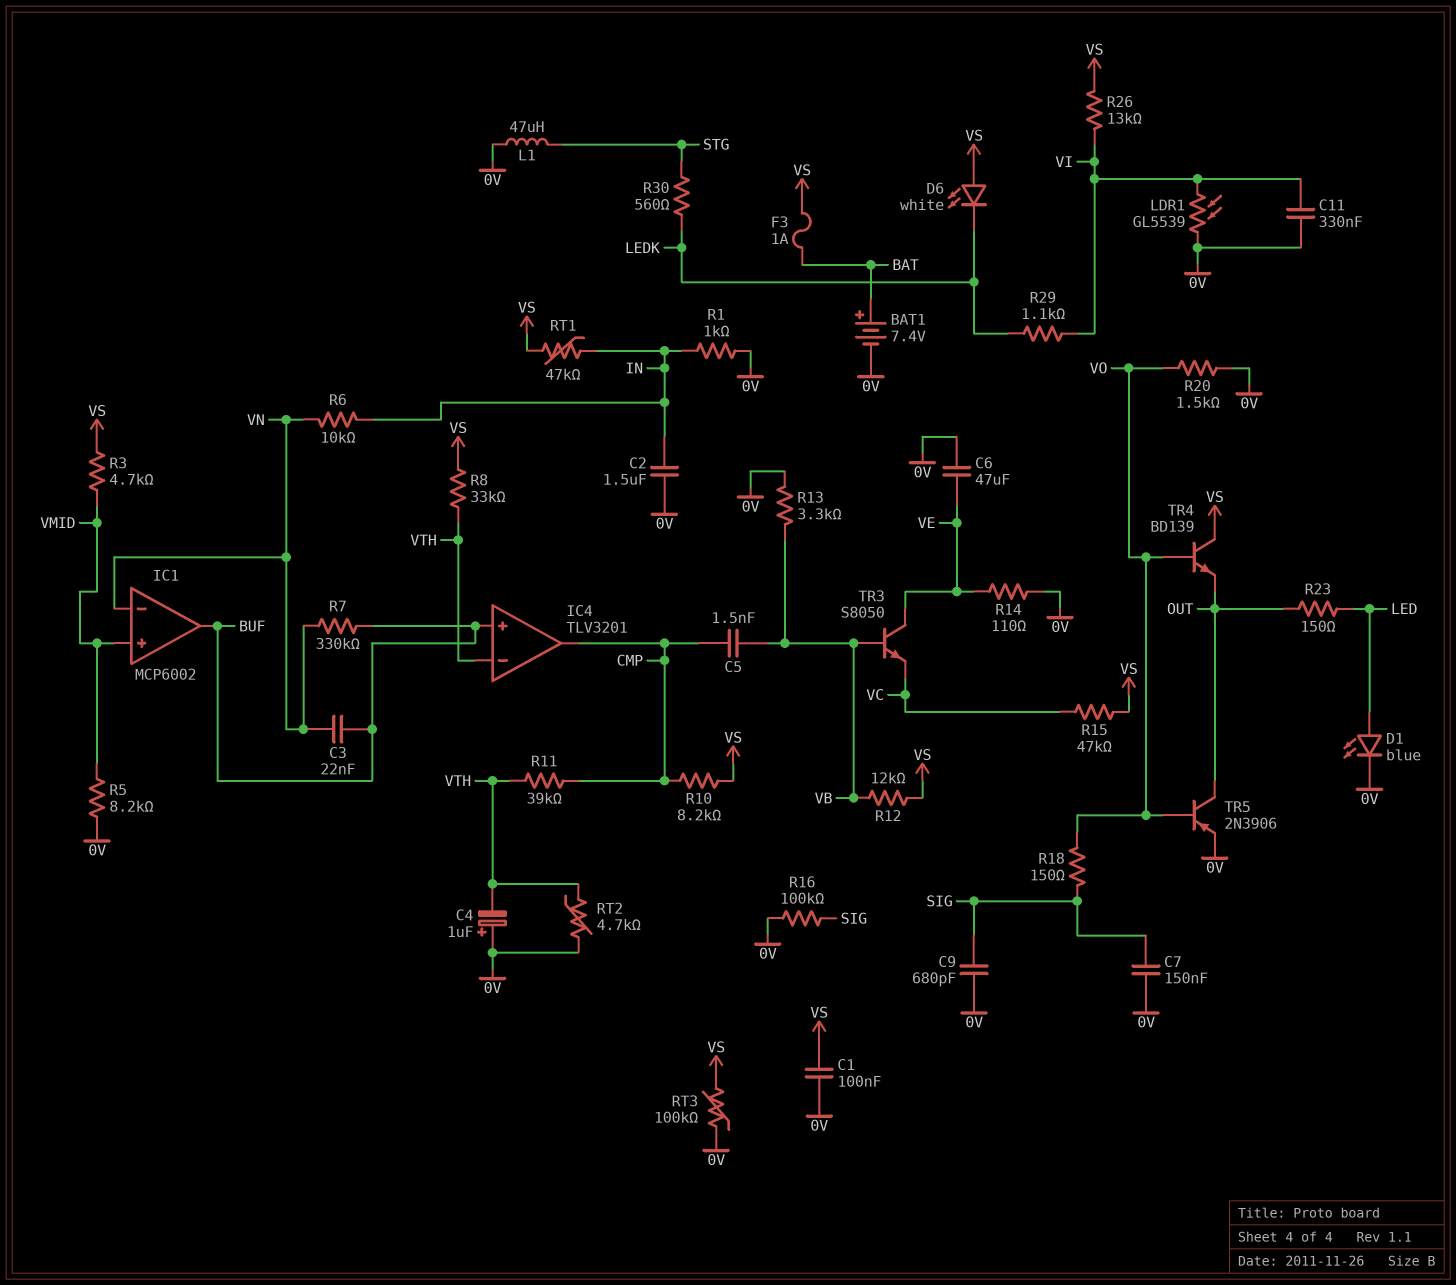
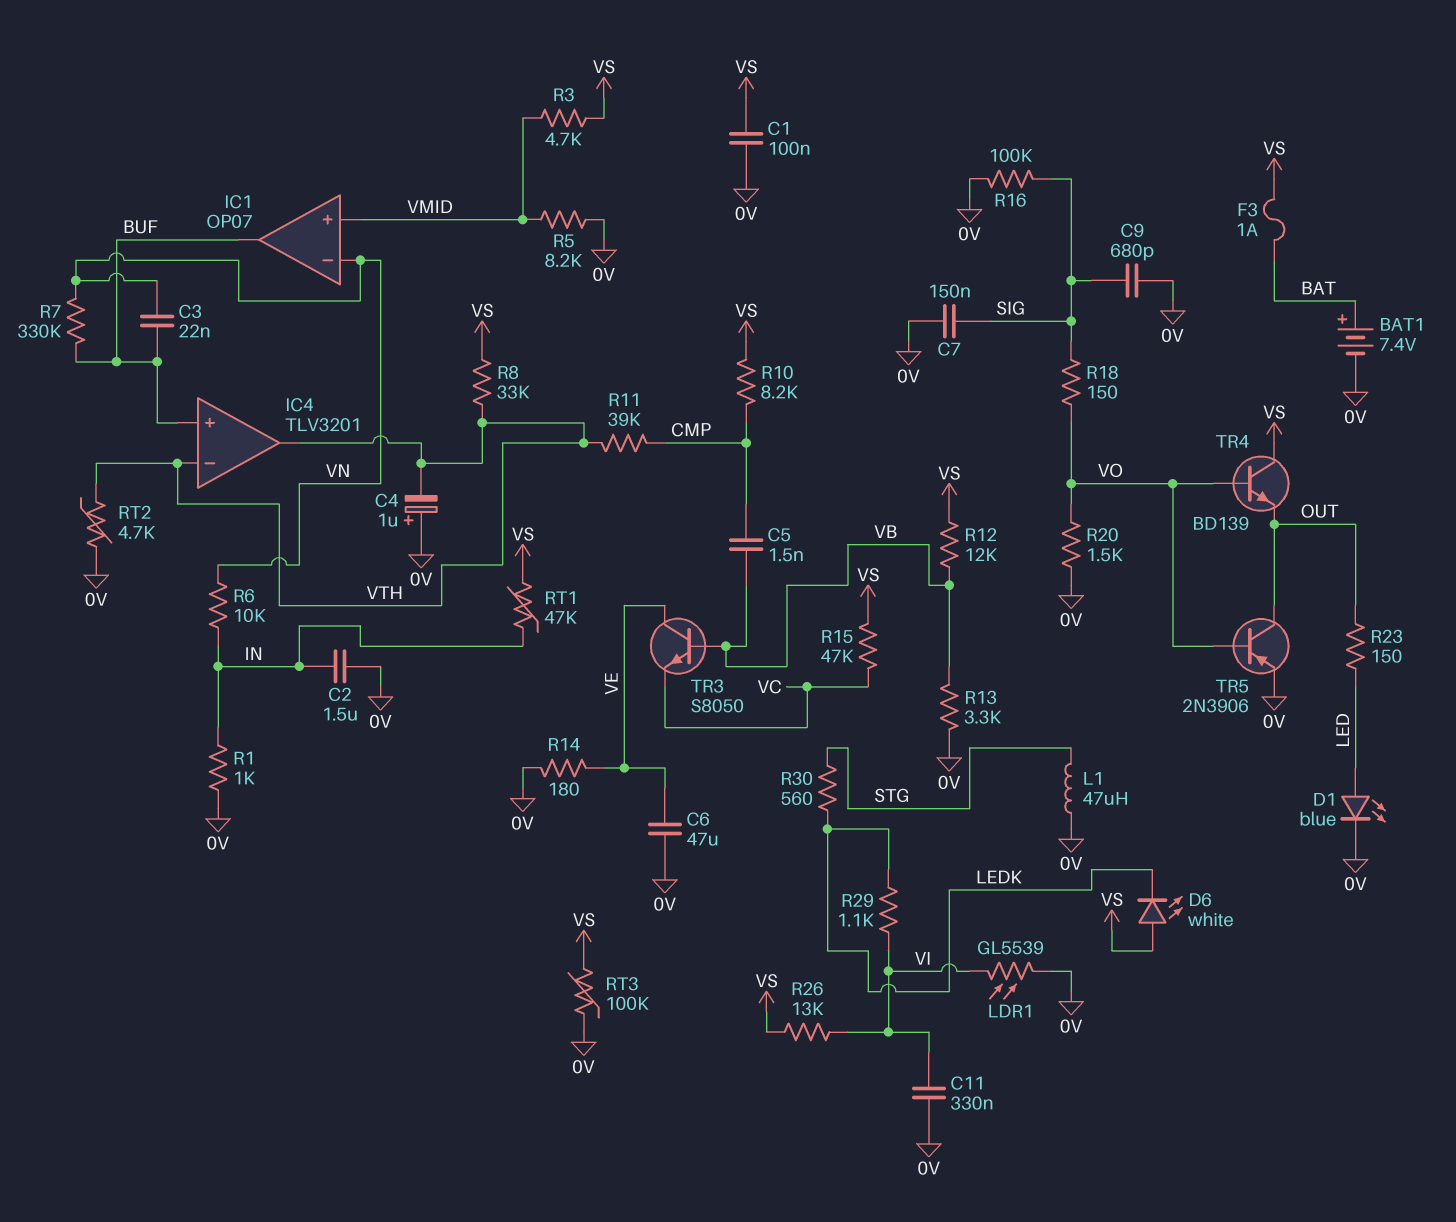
IC1: MCP6002 -> OP07
IC4 pin out: CMP -> VTH
R14: 110 (0V, VE) -> 180 (0V, VE)

